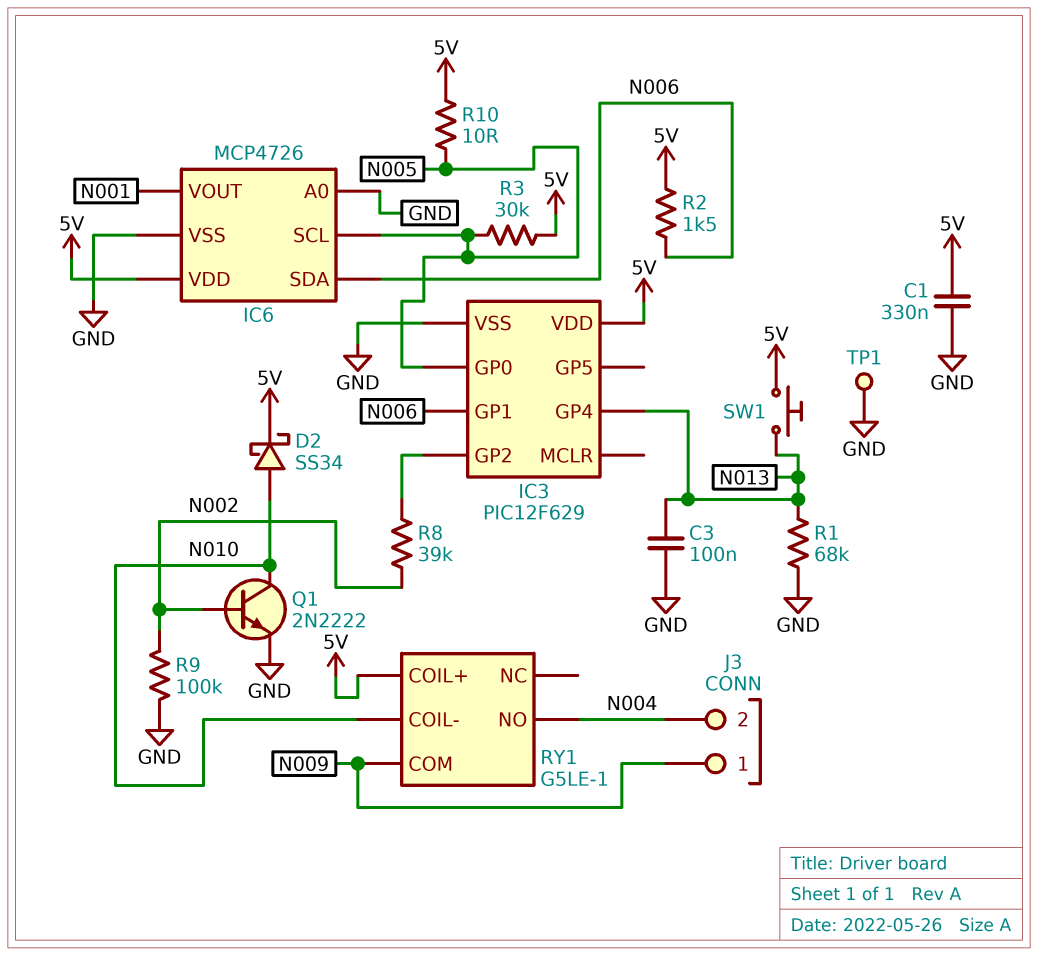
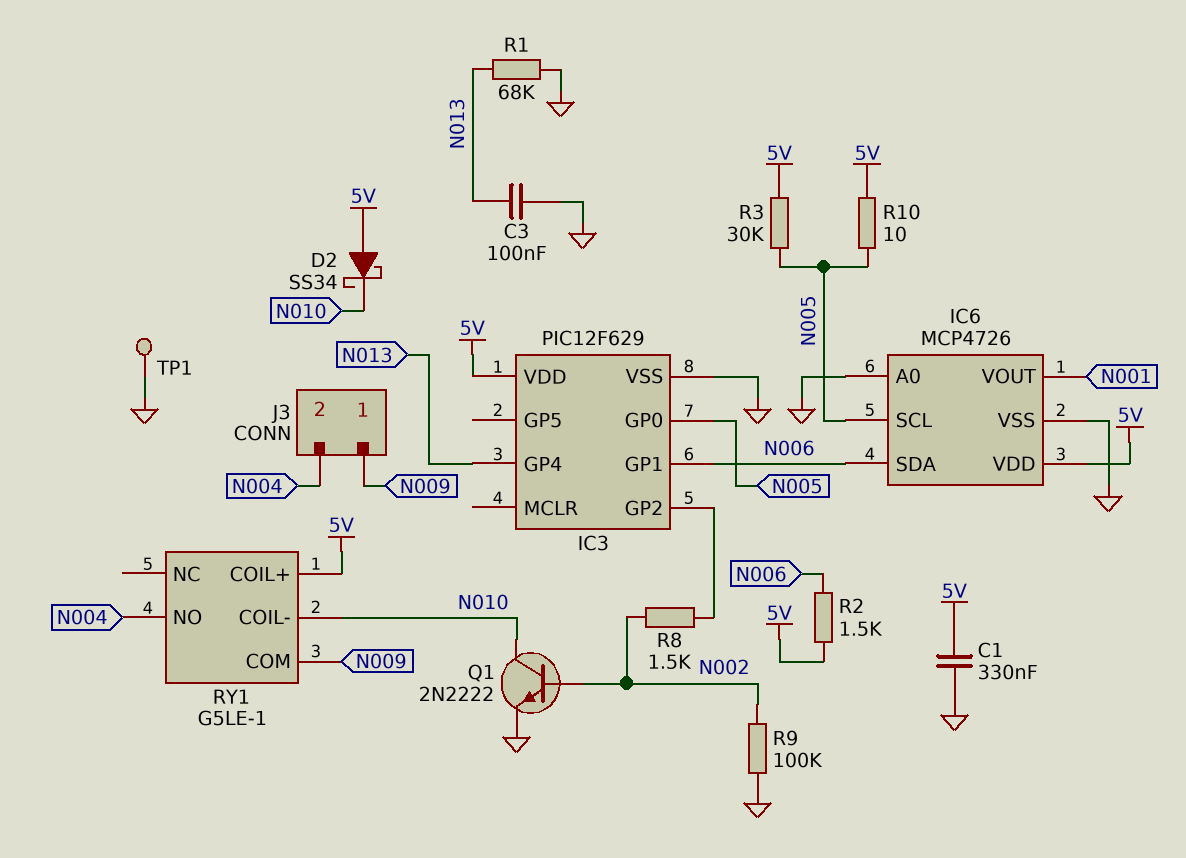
D2: schottky SS34 (A N010, K 5V) -> schottky SS34 (A 5V, K N010)
R8: 39k (IC3/GP2, N002) -> 1.5k (IC3/GP2, N002)
SW1: button (5V, N013) -> none

